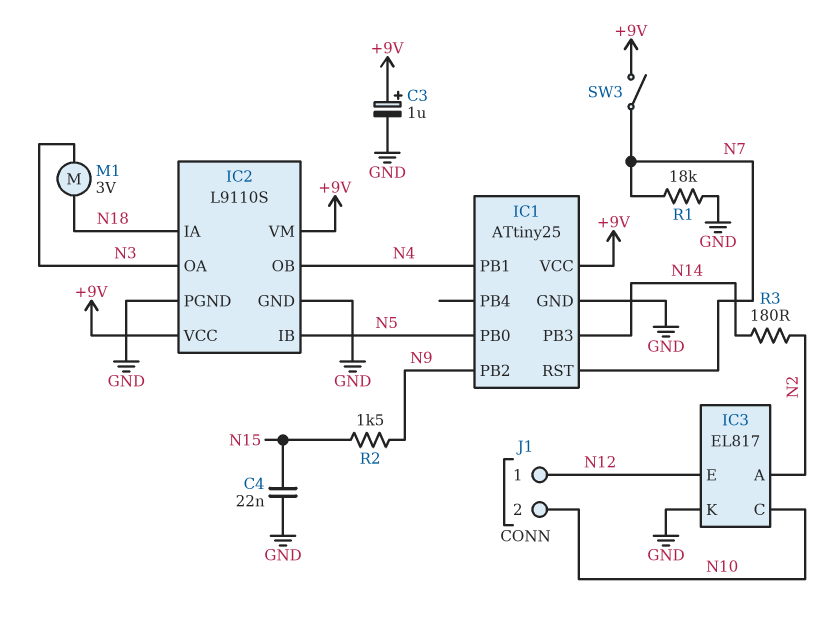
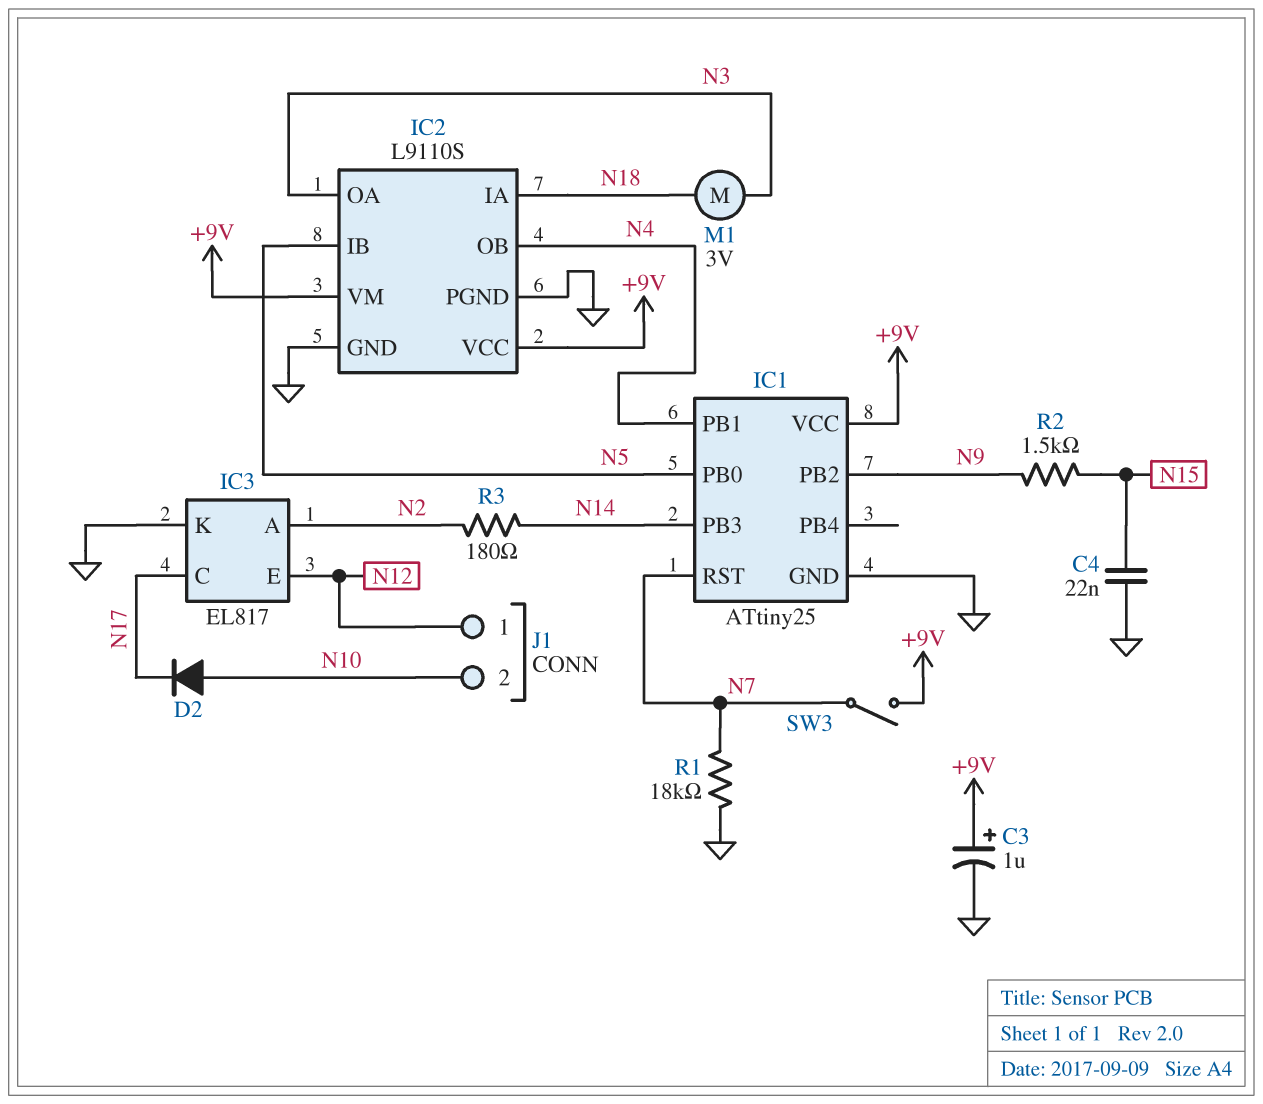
D2: none -> diode (A N10, K N17)
IC3 pin C: N10 -> N17

